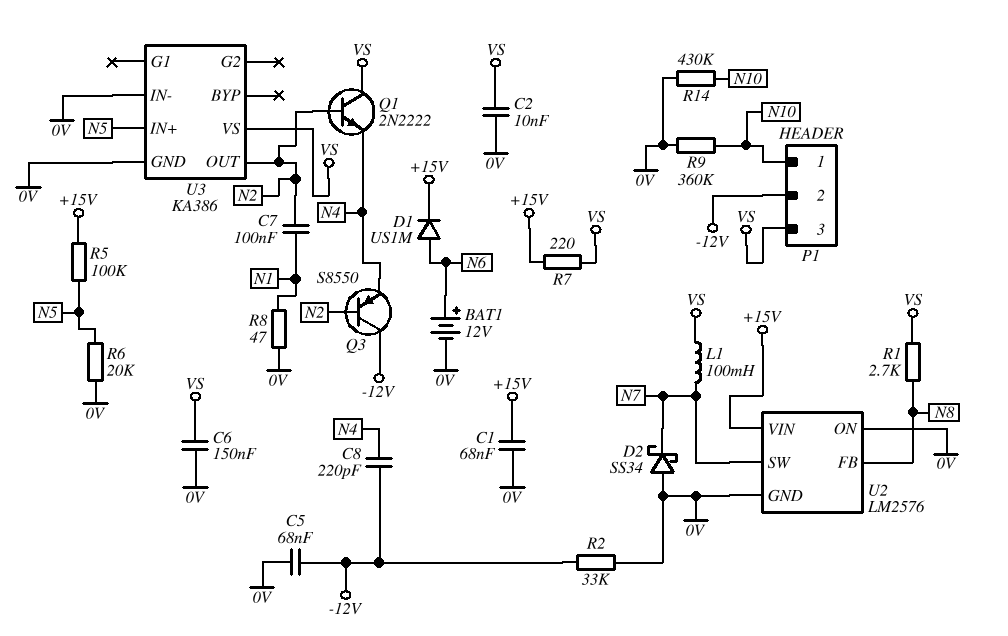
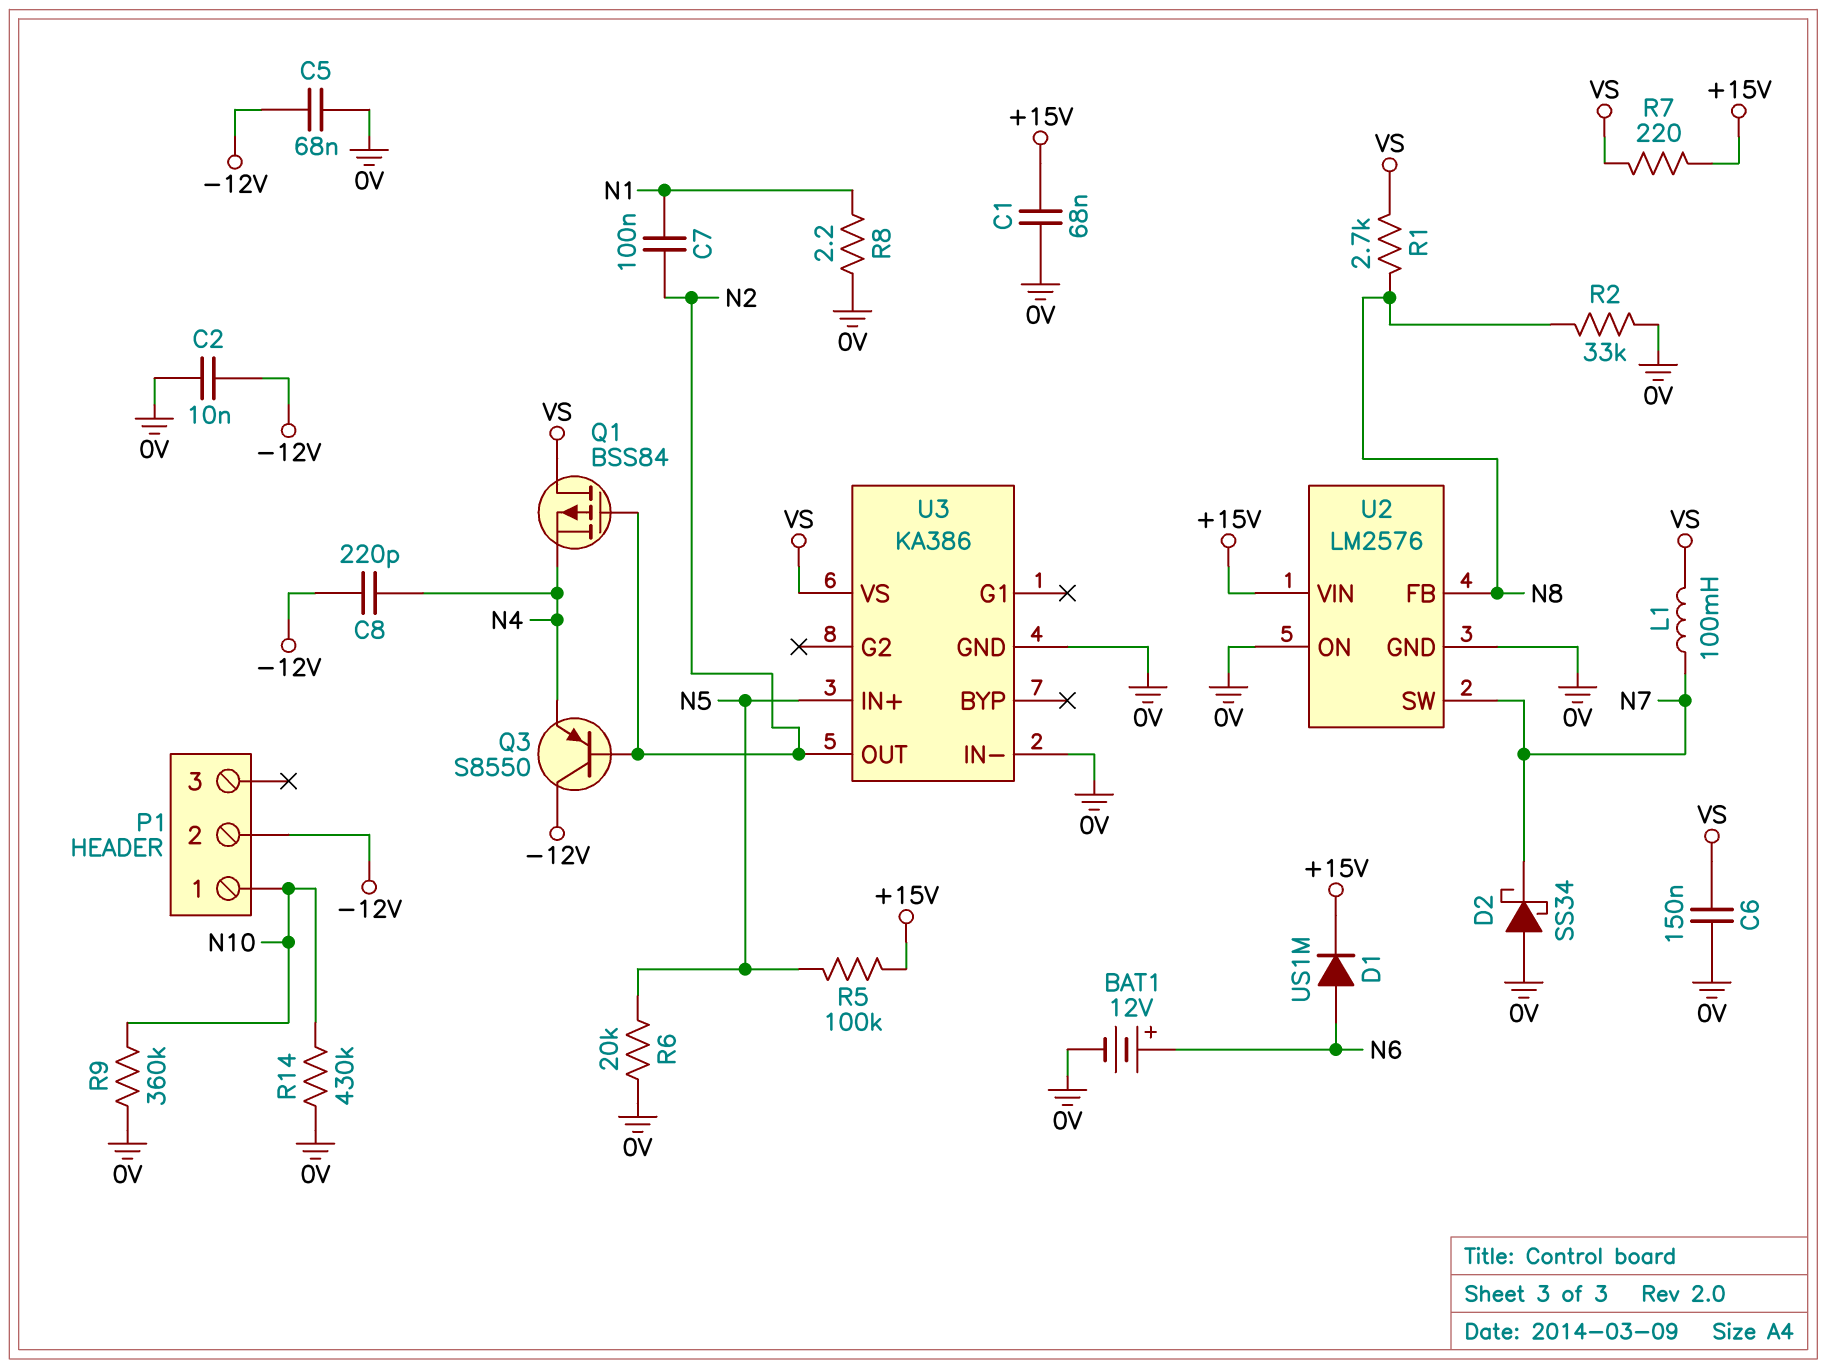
C2: 10nF (0V, VS) -> 10nF (-12V, 0V)
P1 pin 3: VS -> none
Q1: NPN 2N2222 (B N2, C VS, E N4) -> PMOS BSS84 (G N2, D VS, S N4)
R2: 33k (-12V, 0V) -> 33k (0V, N8)
R8: 47 (0V, N1) -> 2.2 (0V, N1)

